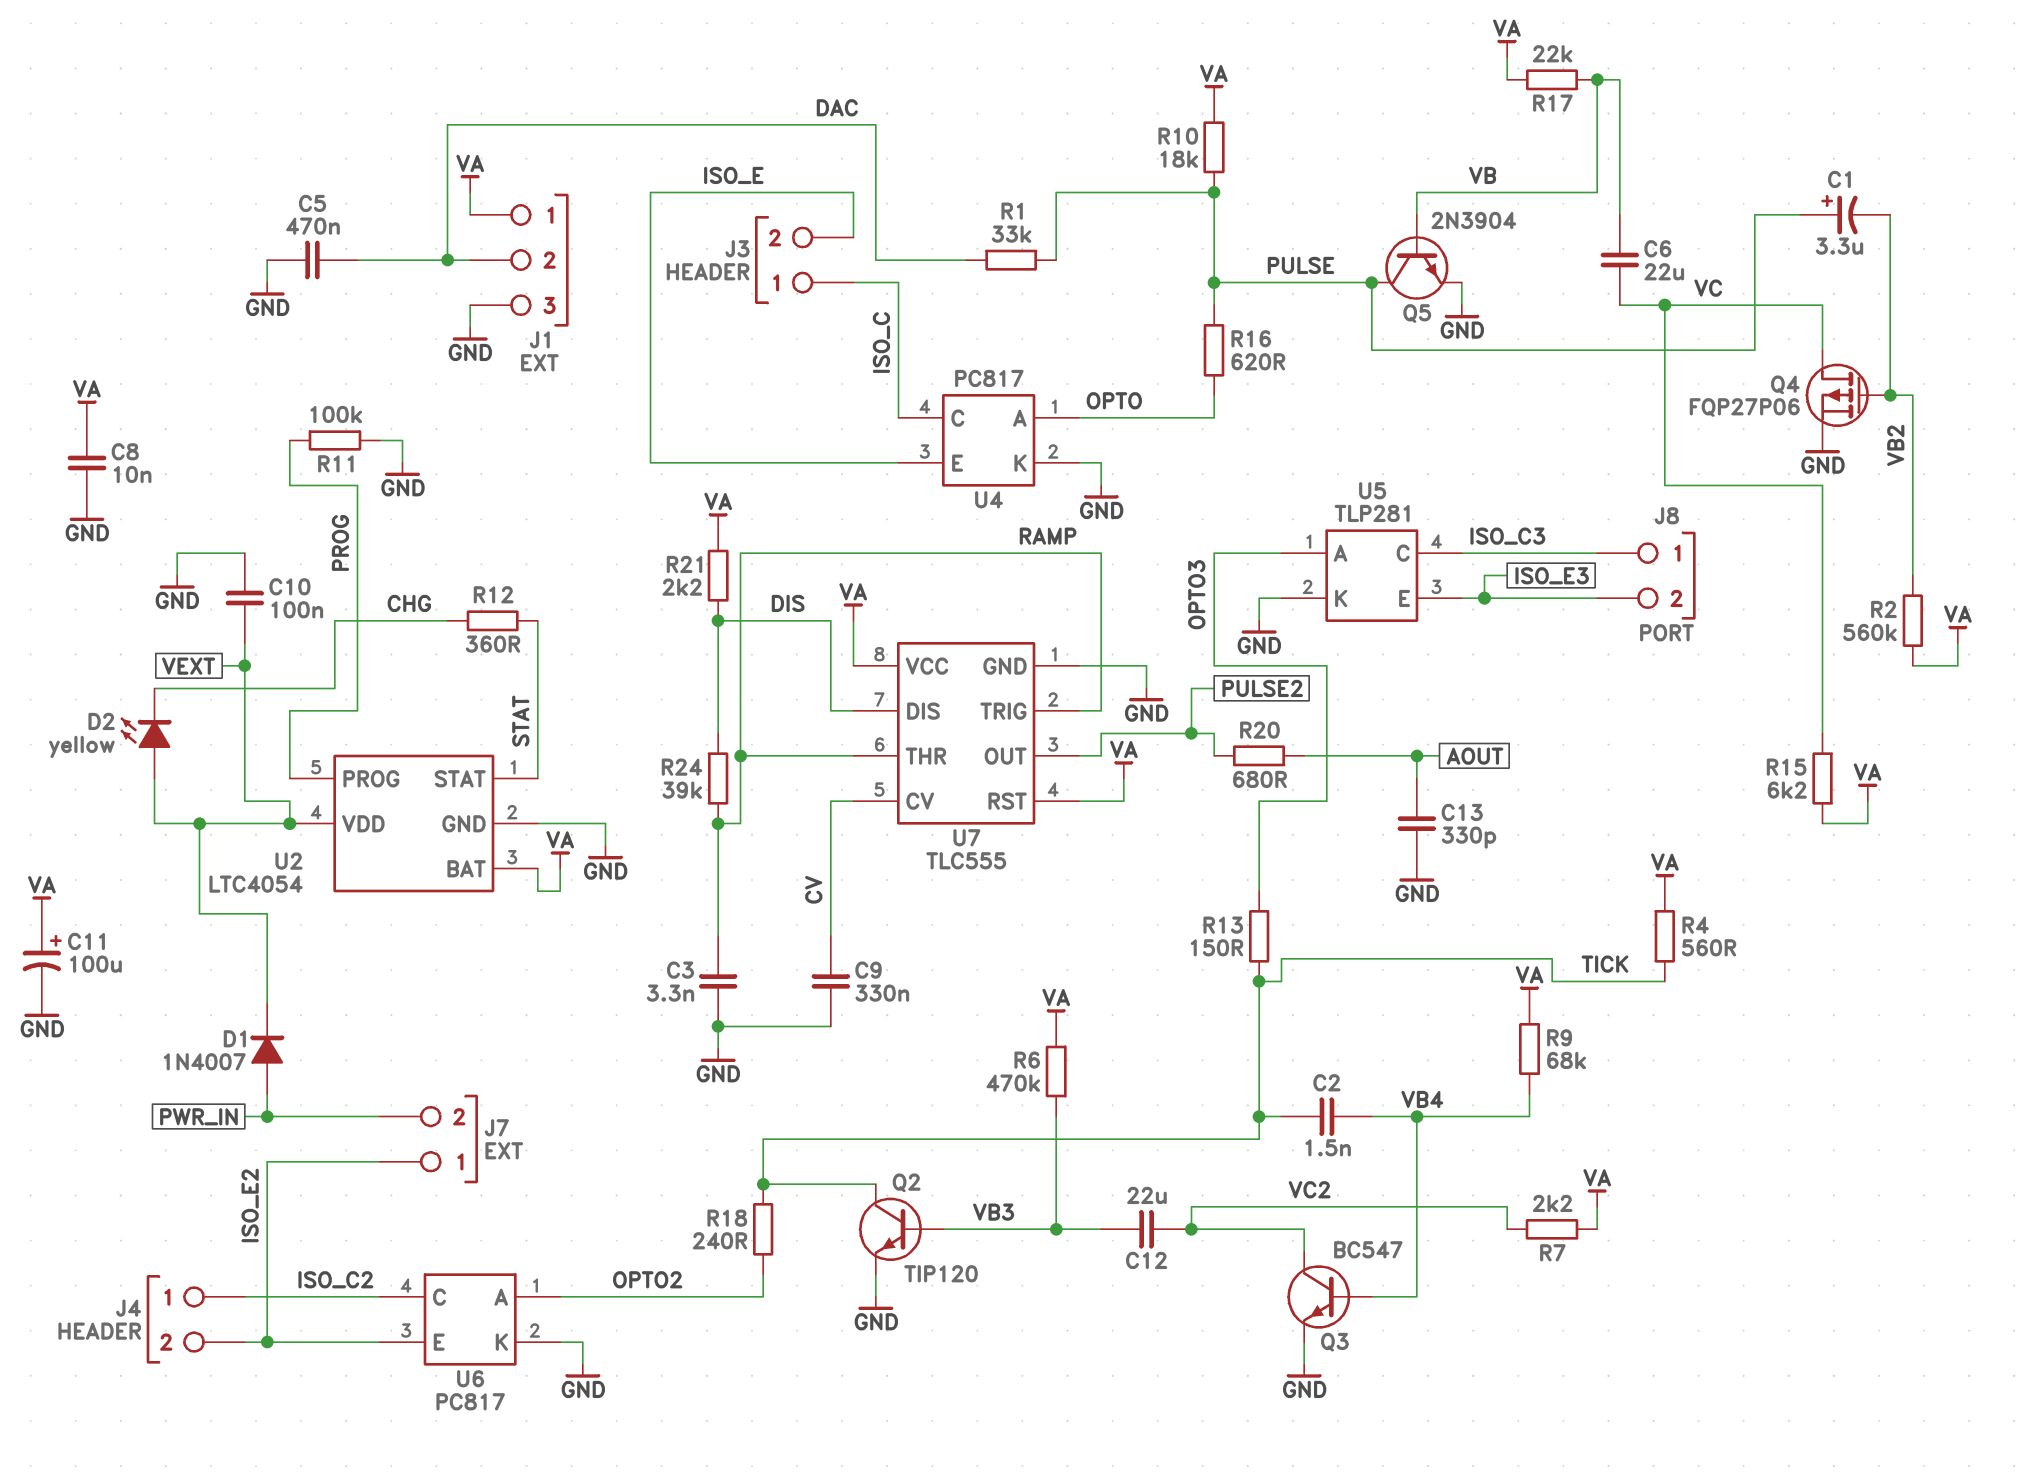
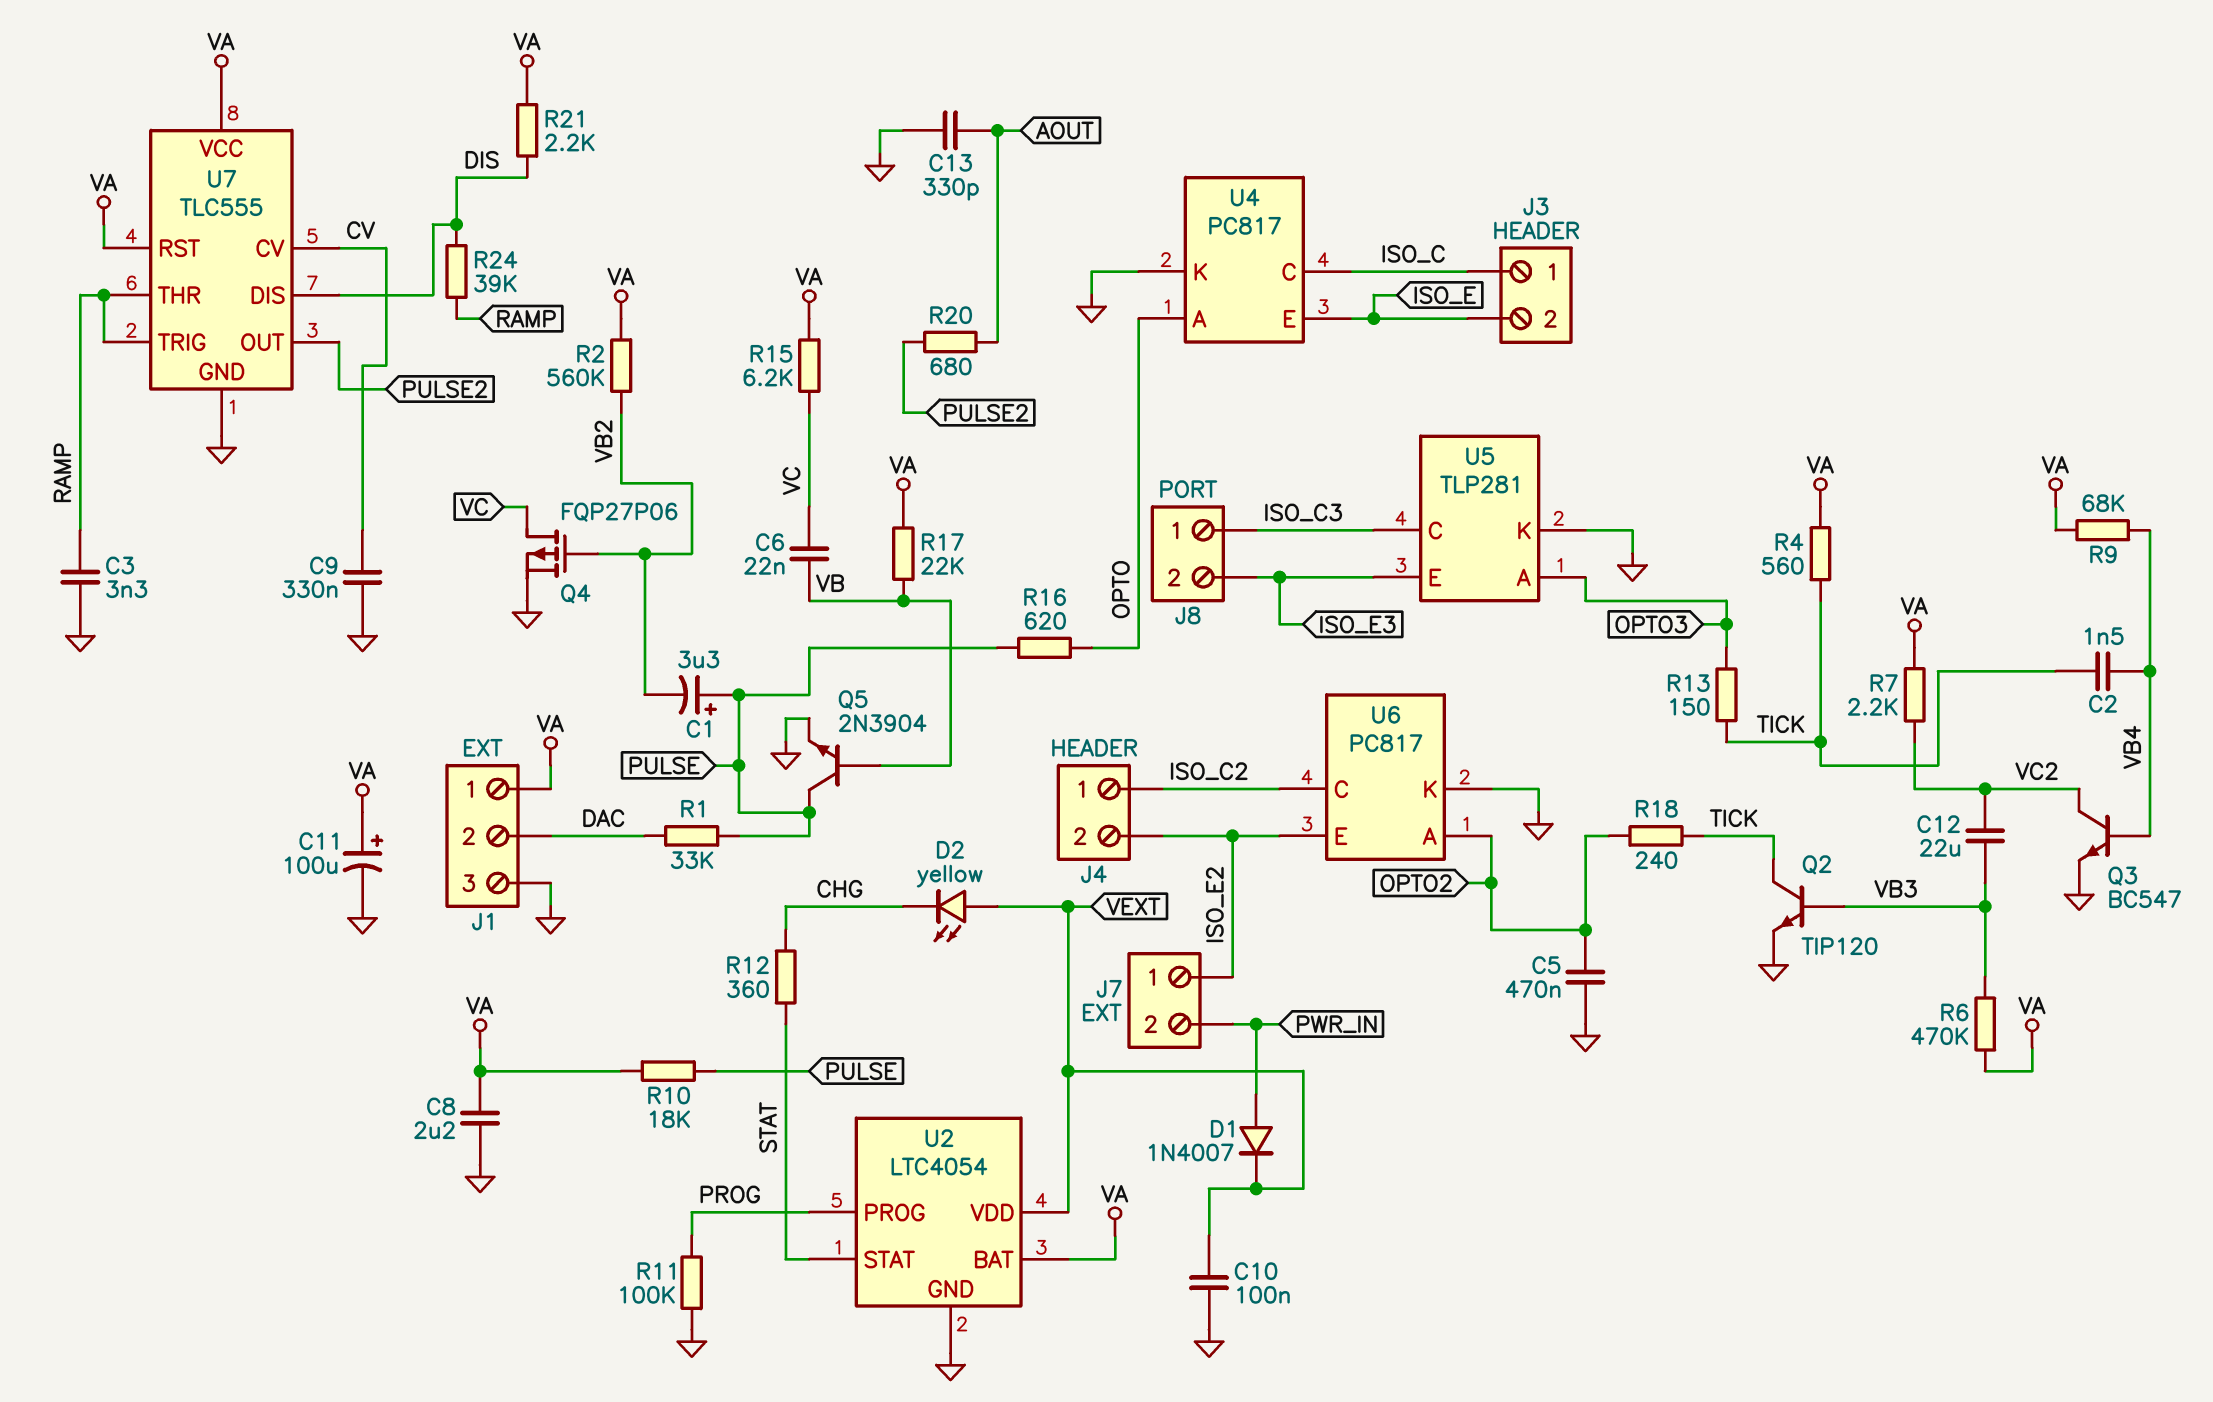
C5: 470nF (DAC, GND) -> 470nF (GND, OPTO2)
C6: 22uF (VB, VC) -> 22nF (VB, VC)
C8: 10nF (GND, VA) -> 2.2uF (GND, VA)

